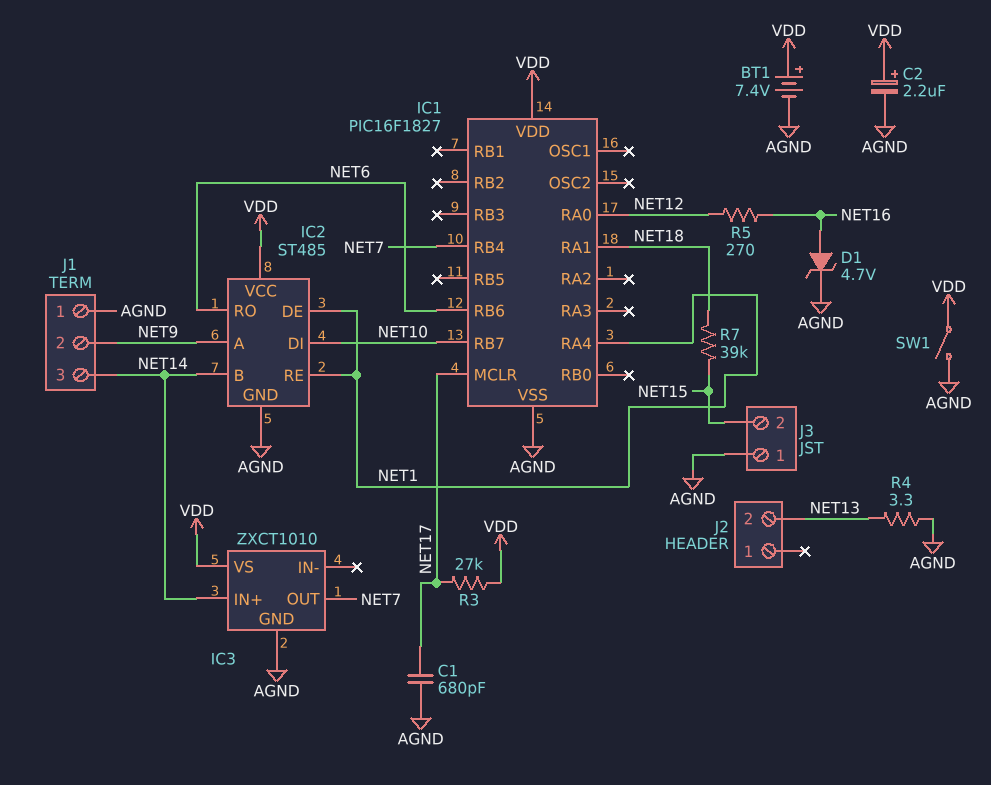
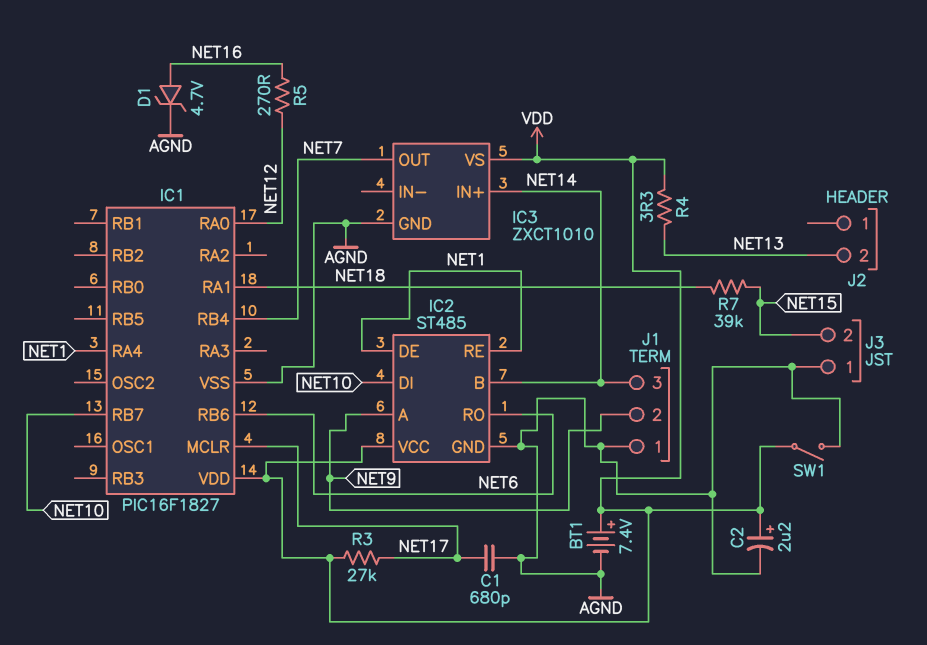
R4: 3.3 (AGND, NET13) -> 3.3 (NET13, VDD)

